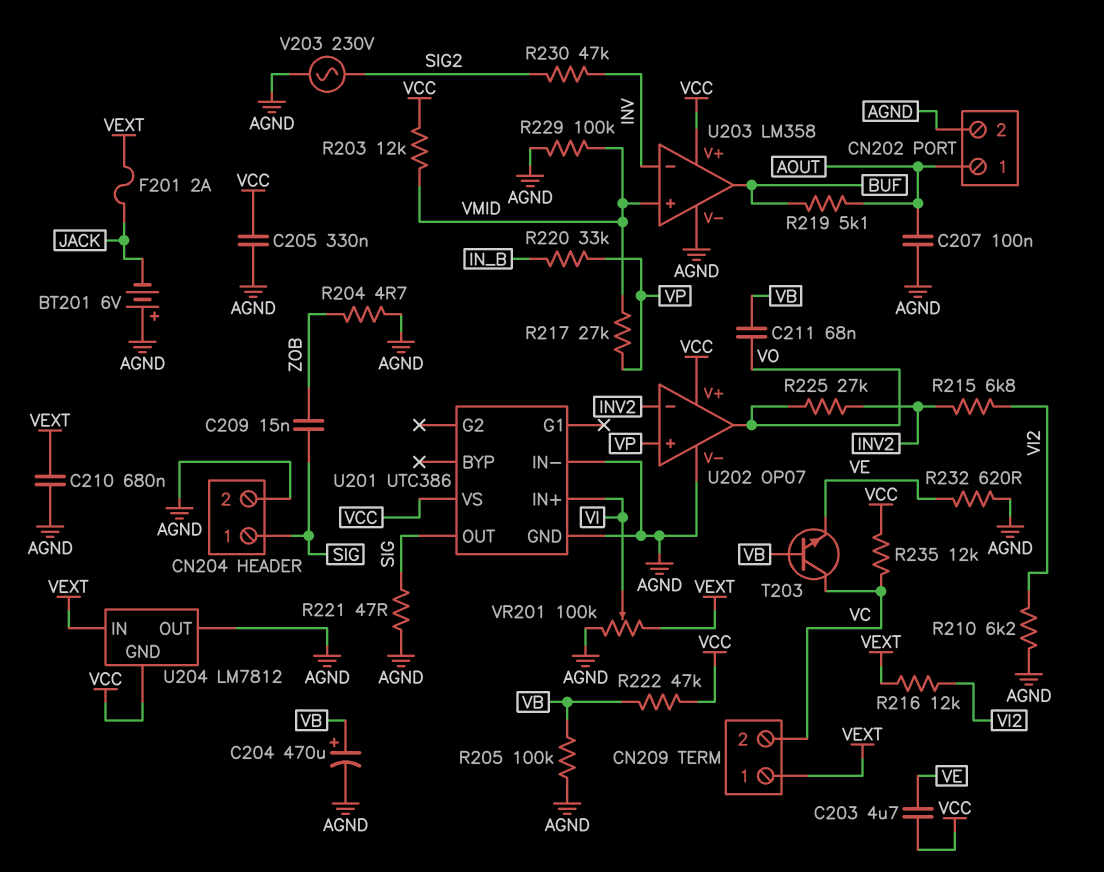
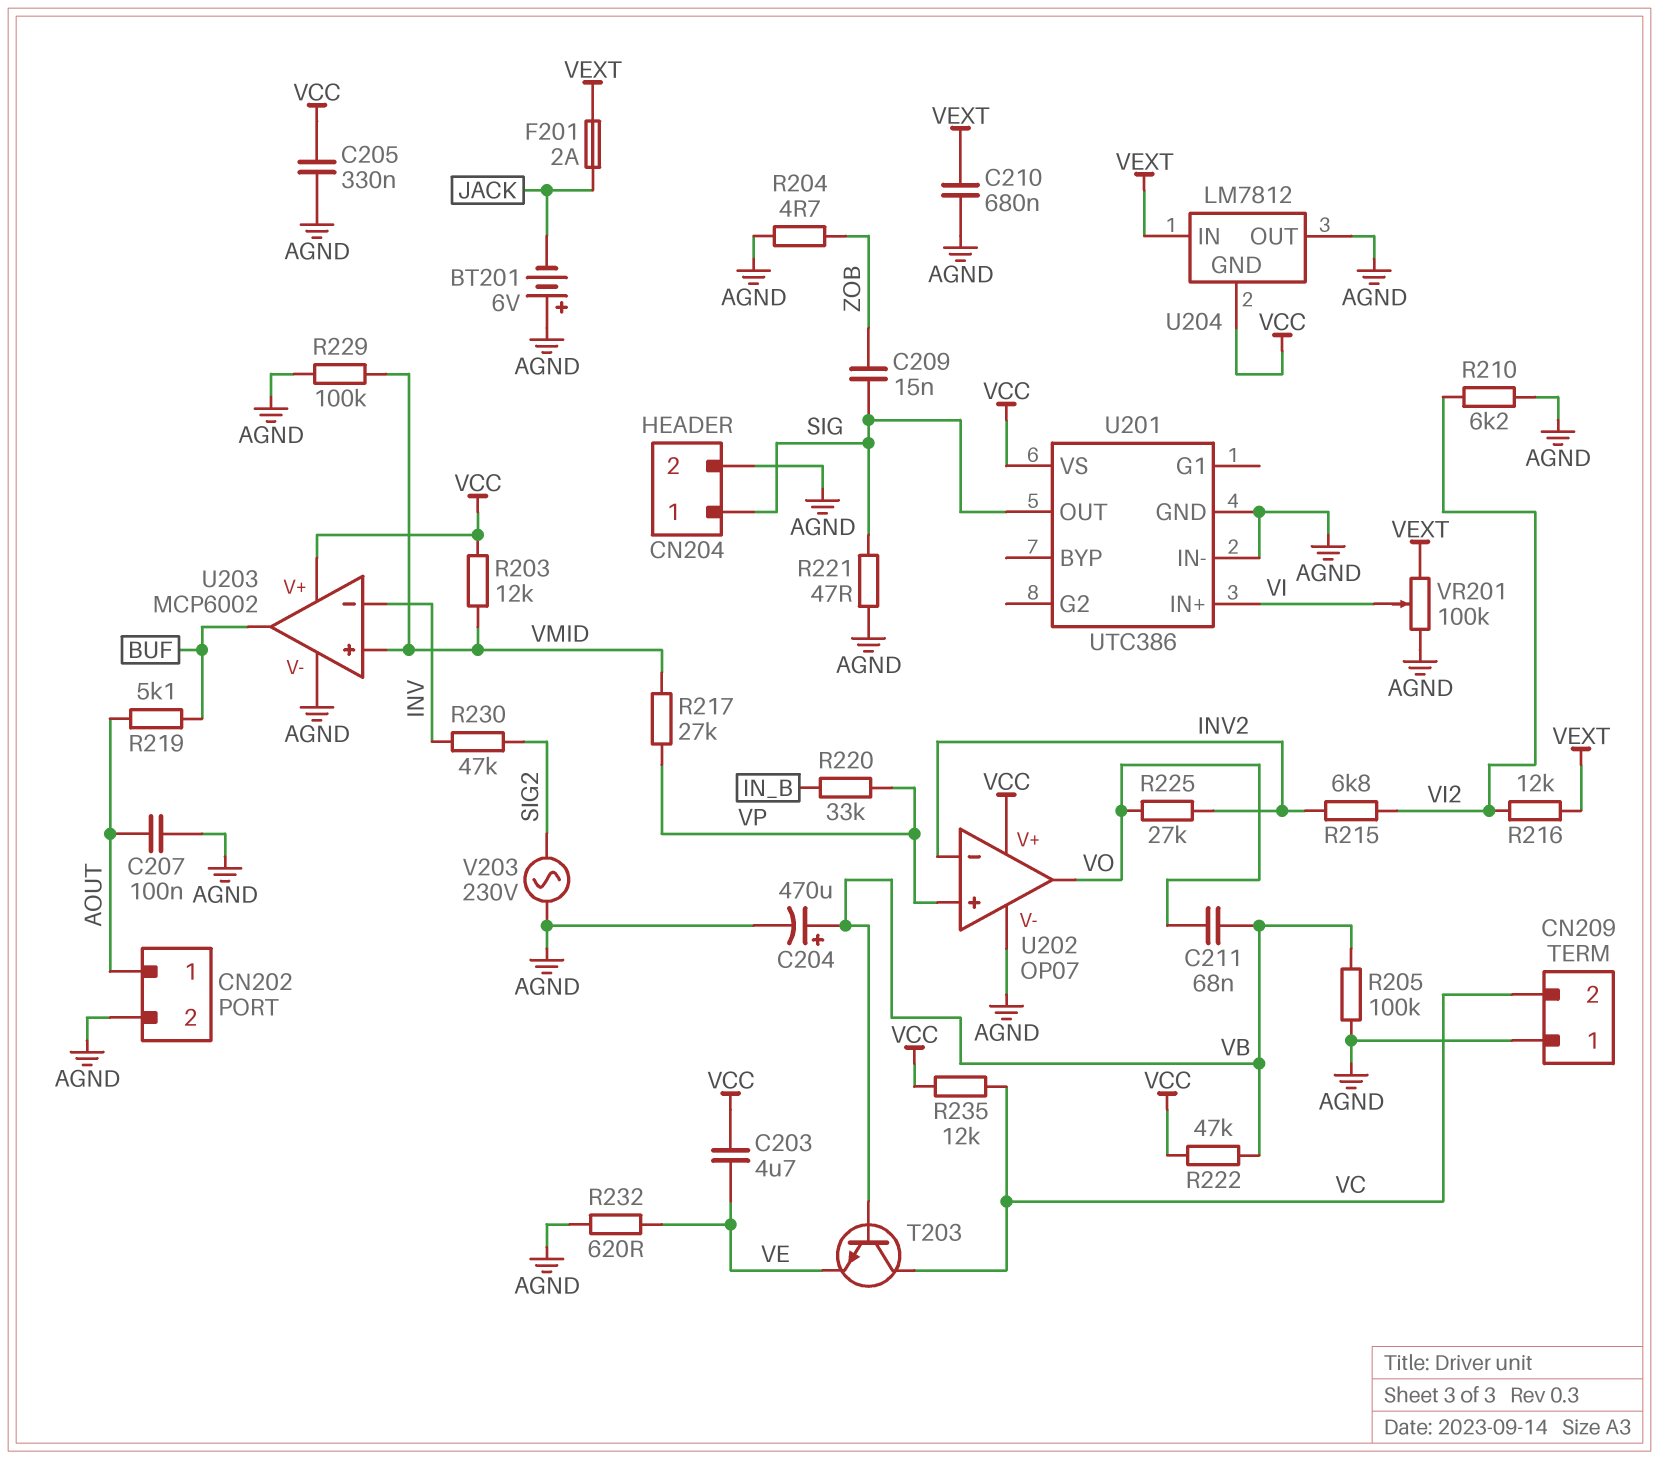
CN209 pin 1: VEXT -> AGND
U203: LM358 -> MCP6002

